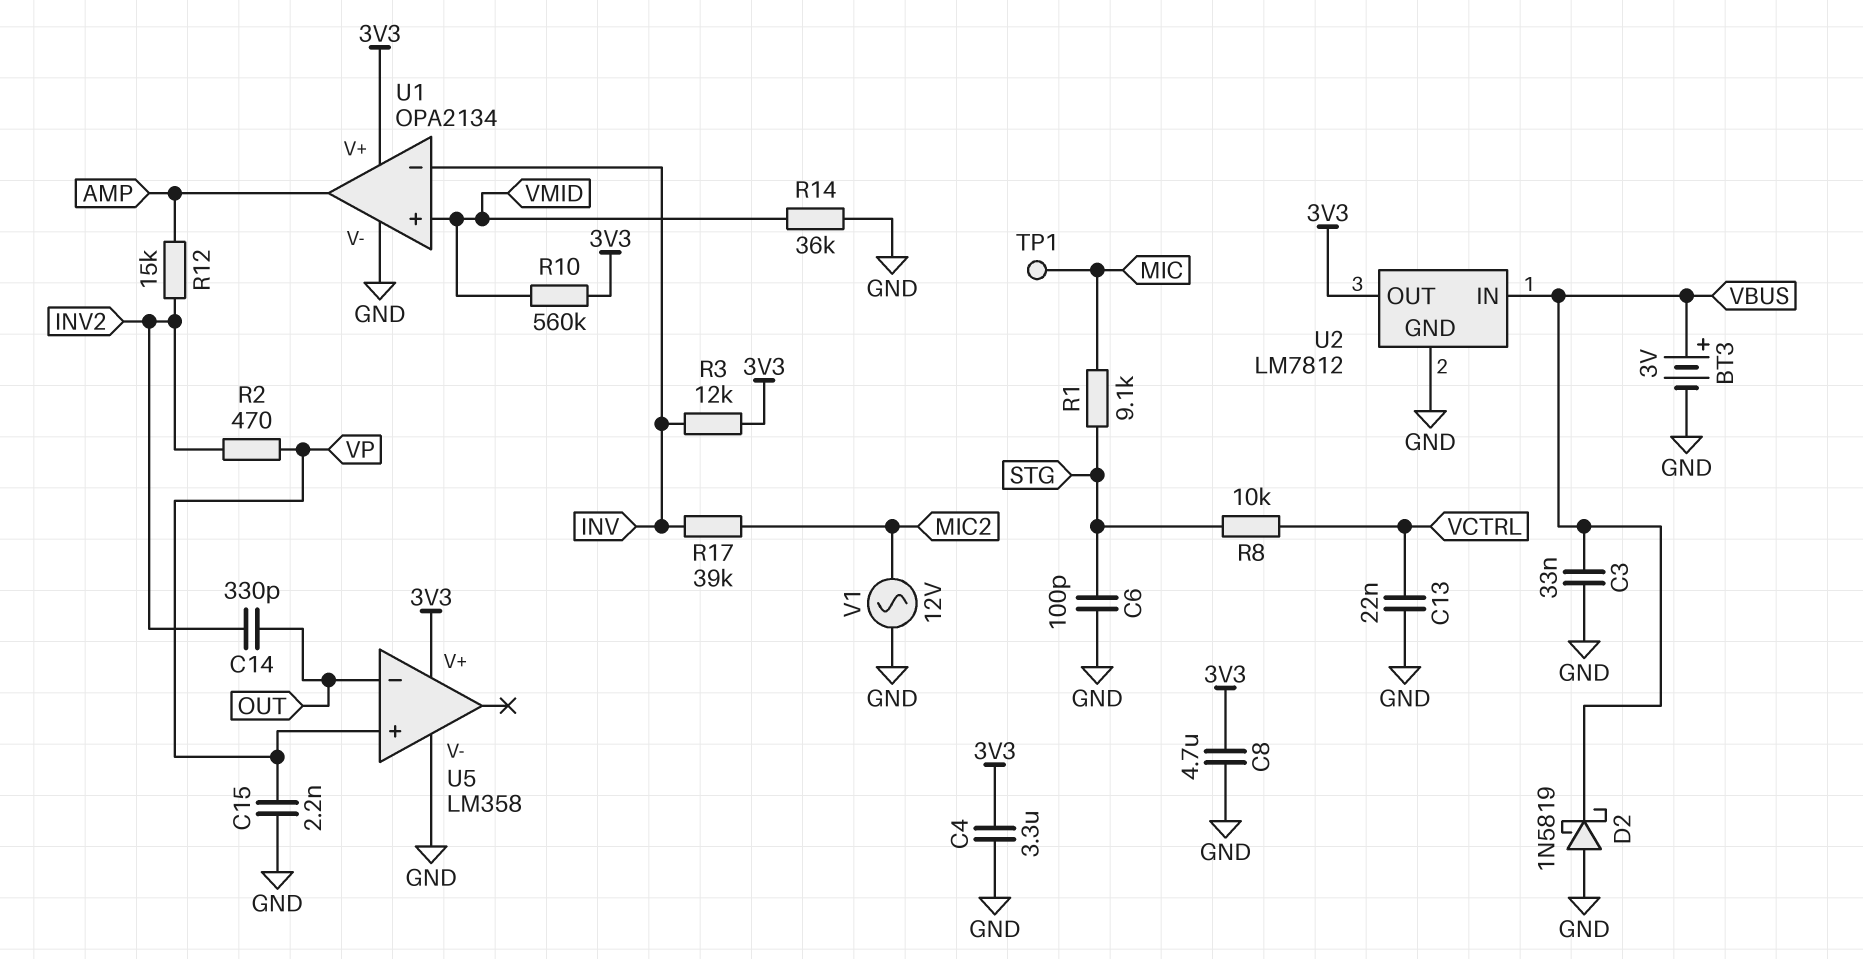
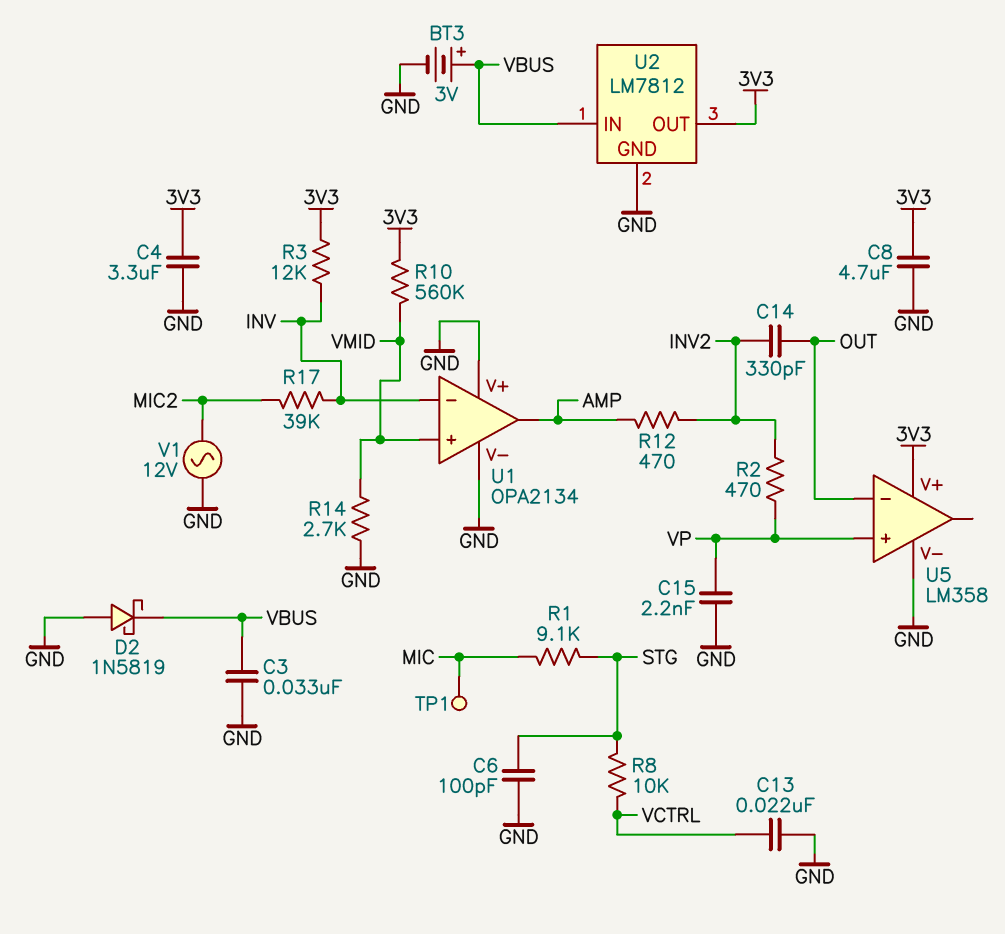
R12: 15k (AMP, INV2) -> 470 (AMP, INV2)
R14: 36k (GND, VMID) -> 2.7k (GND, VMID)
U1 pin V+: 3V3 -> GND

